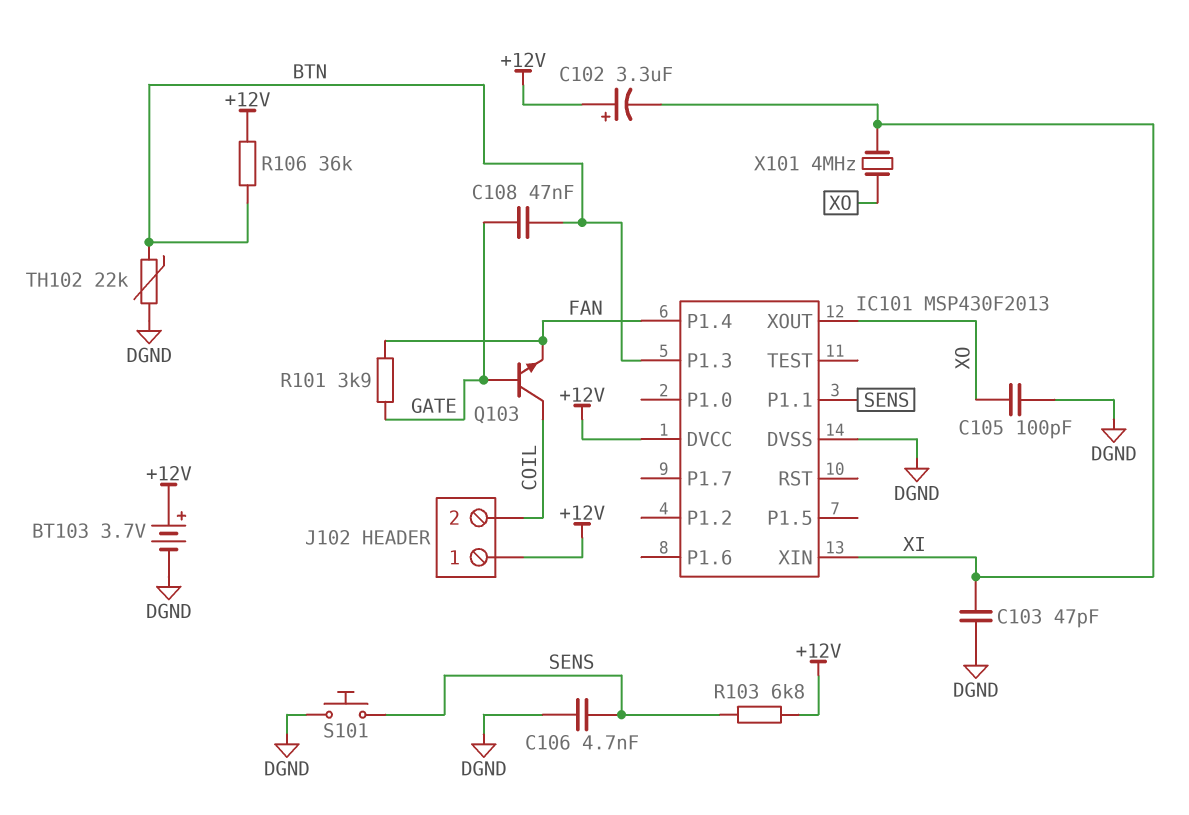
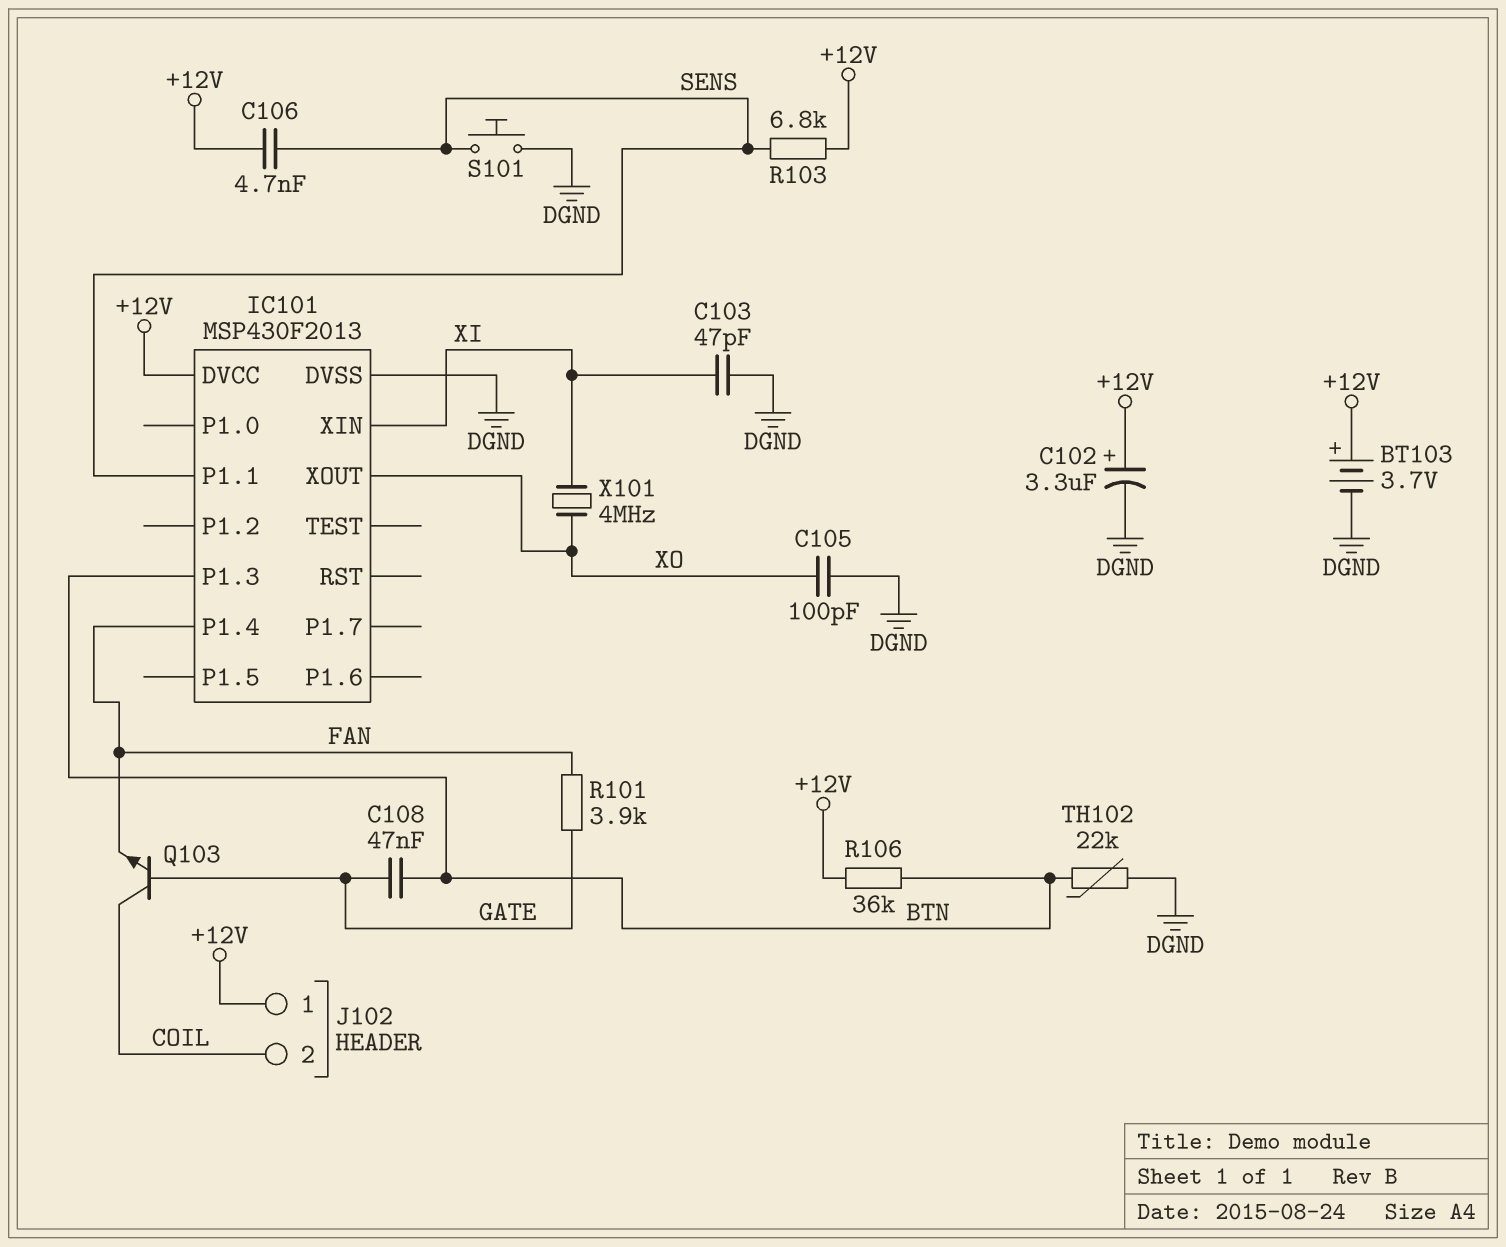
C102: 3.3uF (plus +12V, minus XI) -> 3.3uF (plus +12V, minus DGND)
C106: 4.7nF (DGND, SENS) -> 4.7nF (+12V, SENS)

